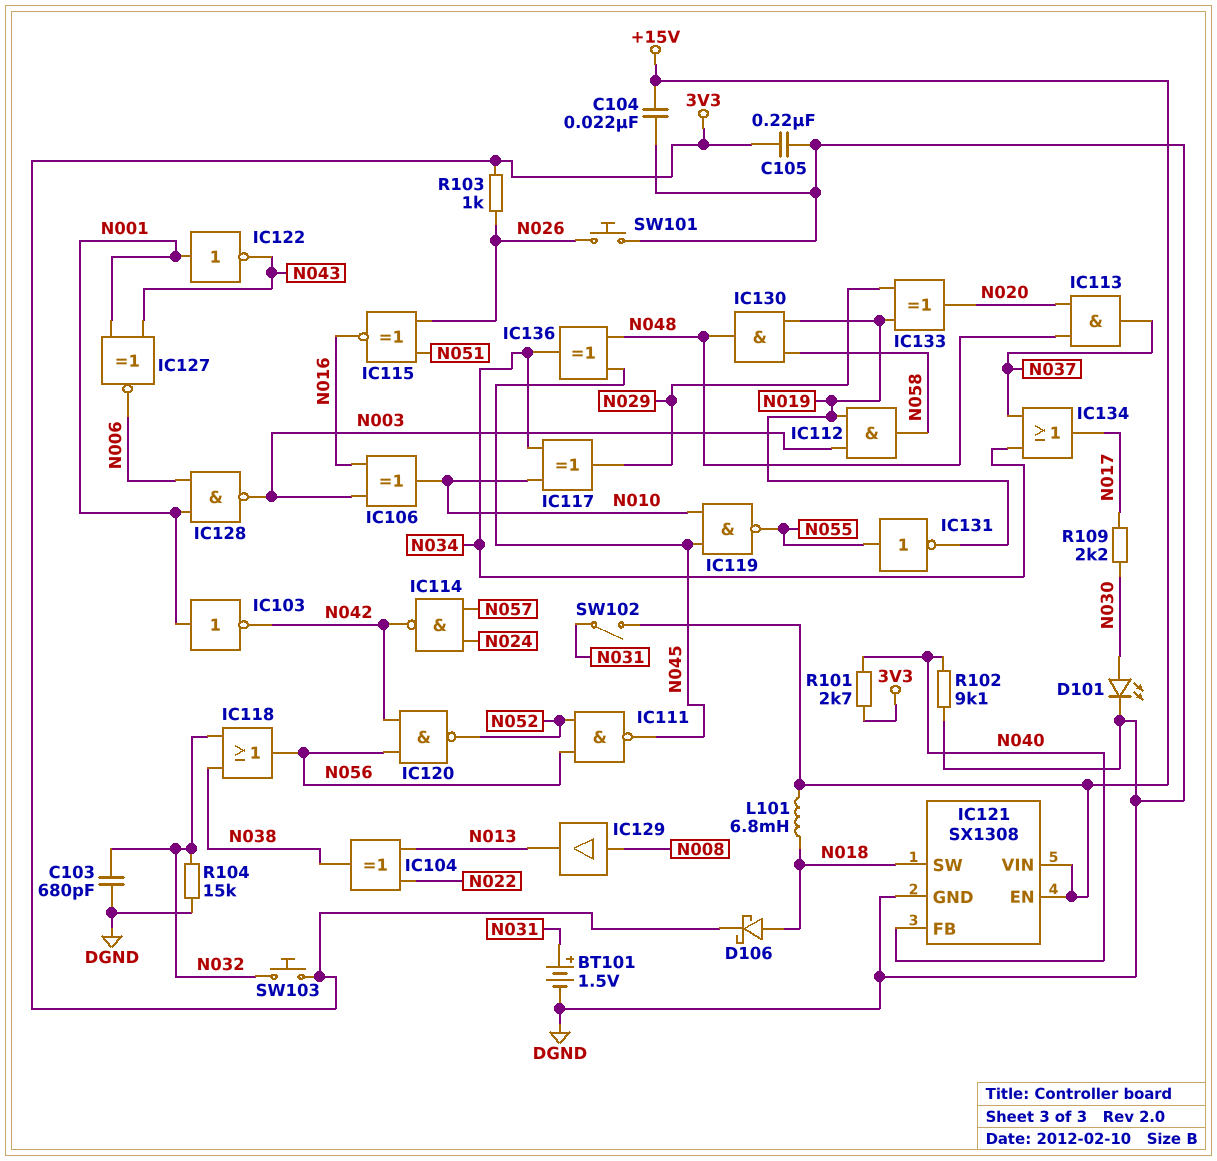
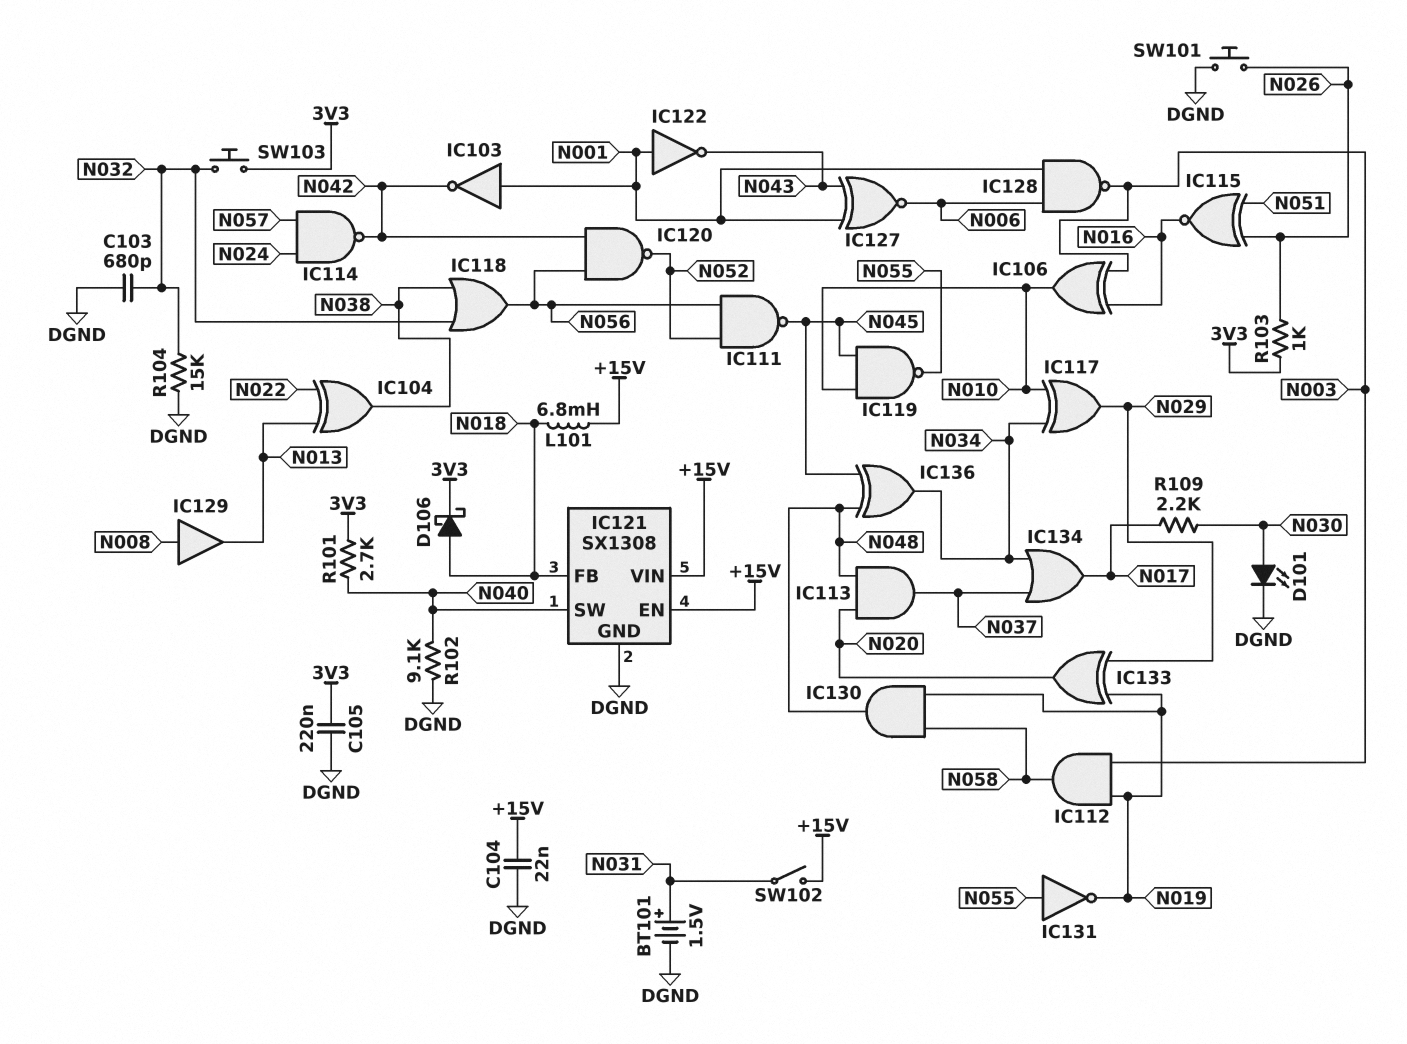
IC121 pin FB: N040 -> N018
IC121 pin SW: N018 -> N040

